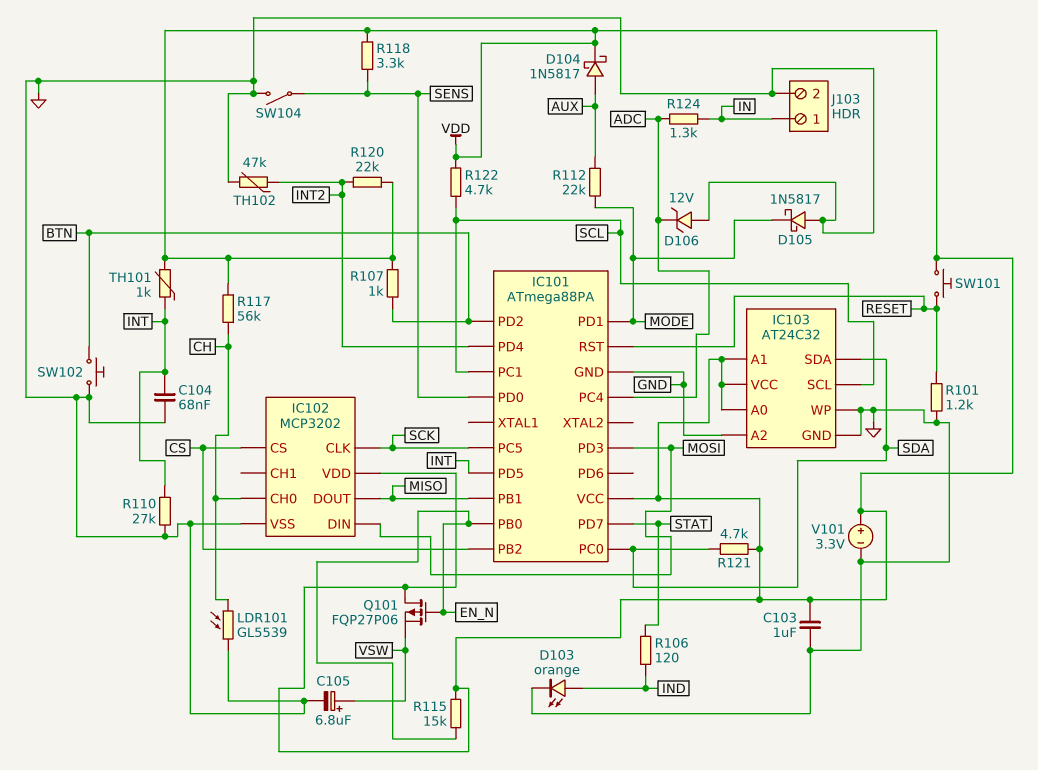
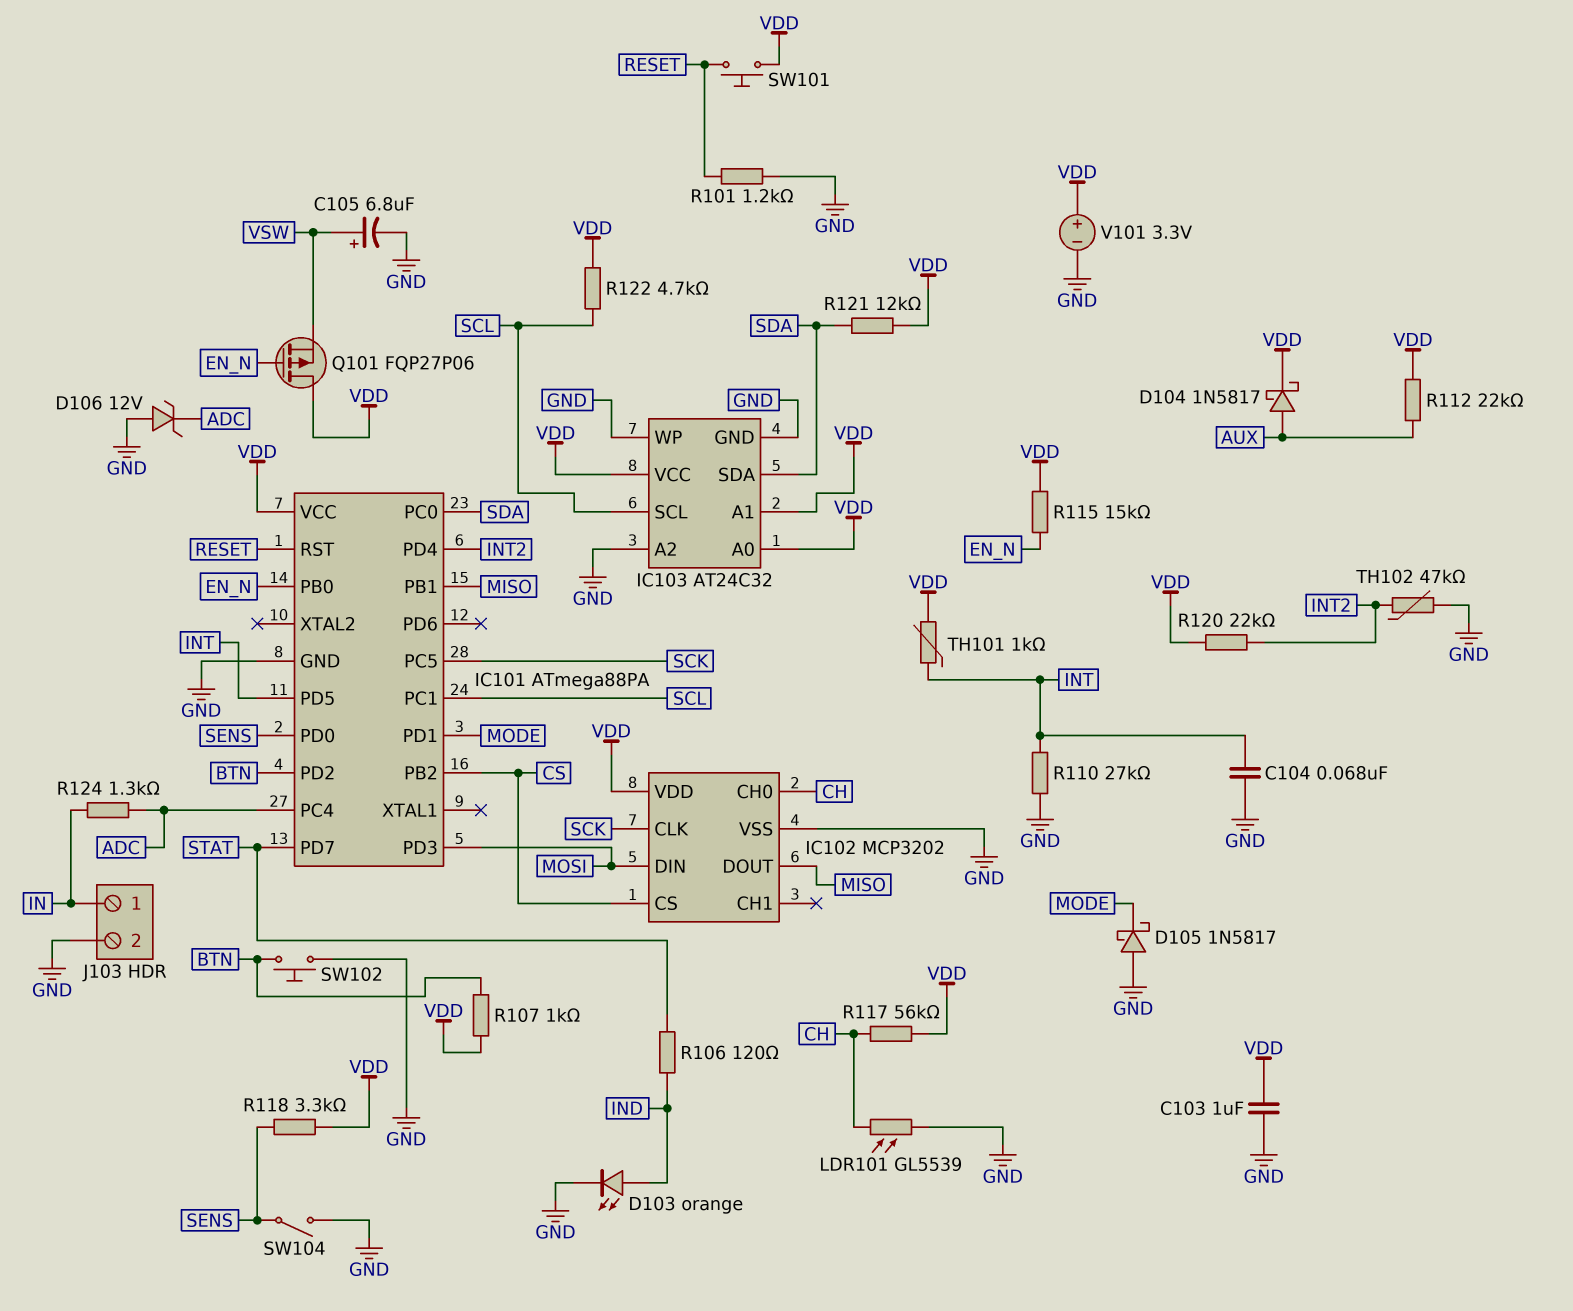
R112: 22k (AUX, MODE) -> 22k (AUX, VDD)
R121: 4.7k (SDA, VDD) -> 12k (SDA, VDD)

